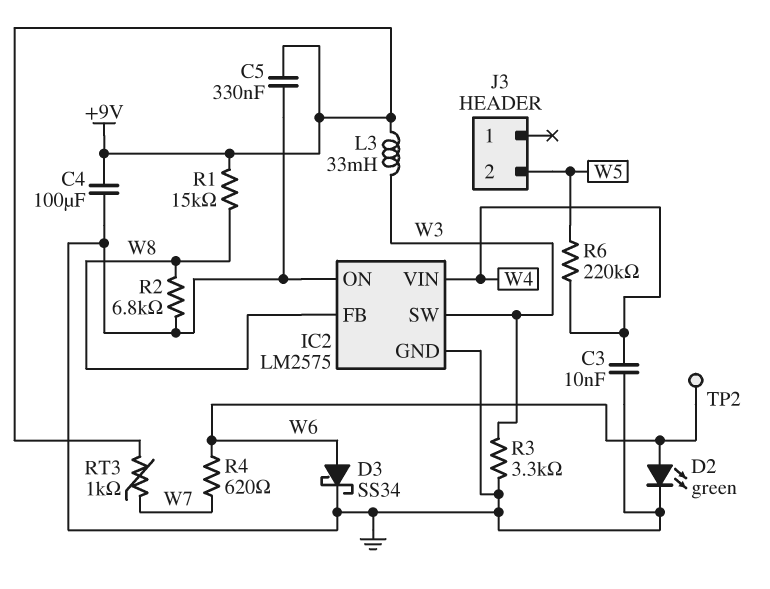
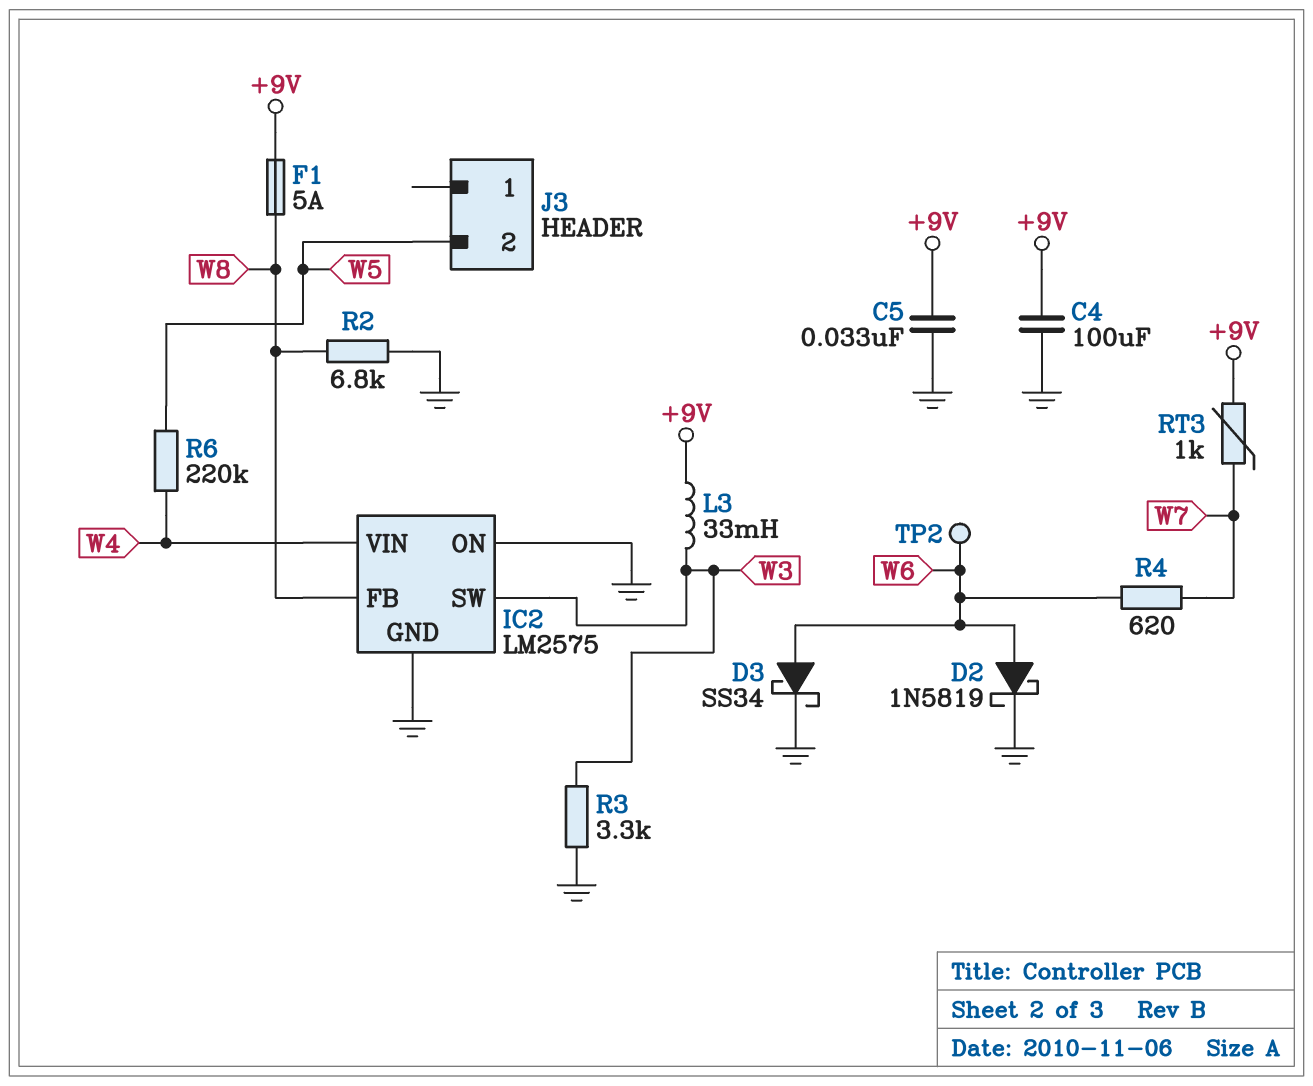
C3: 10nF (GND, W4) -> none
C5: 330nF (+9V, GND) -> 33nF (+9V, GND)
D2: LED green (A W6, K GND) -> schottky 1N5819 (A W6, K GND)
F1: none -> 5A (+9V, W8)
R1: 15k (+9V, W8) -> none

